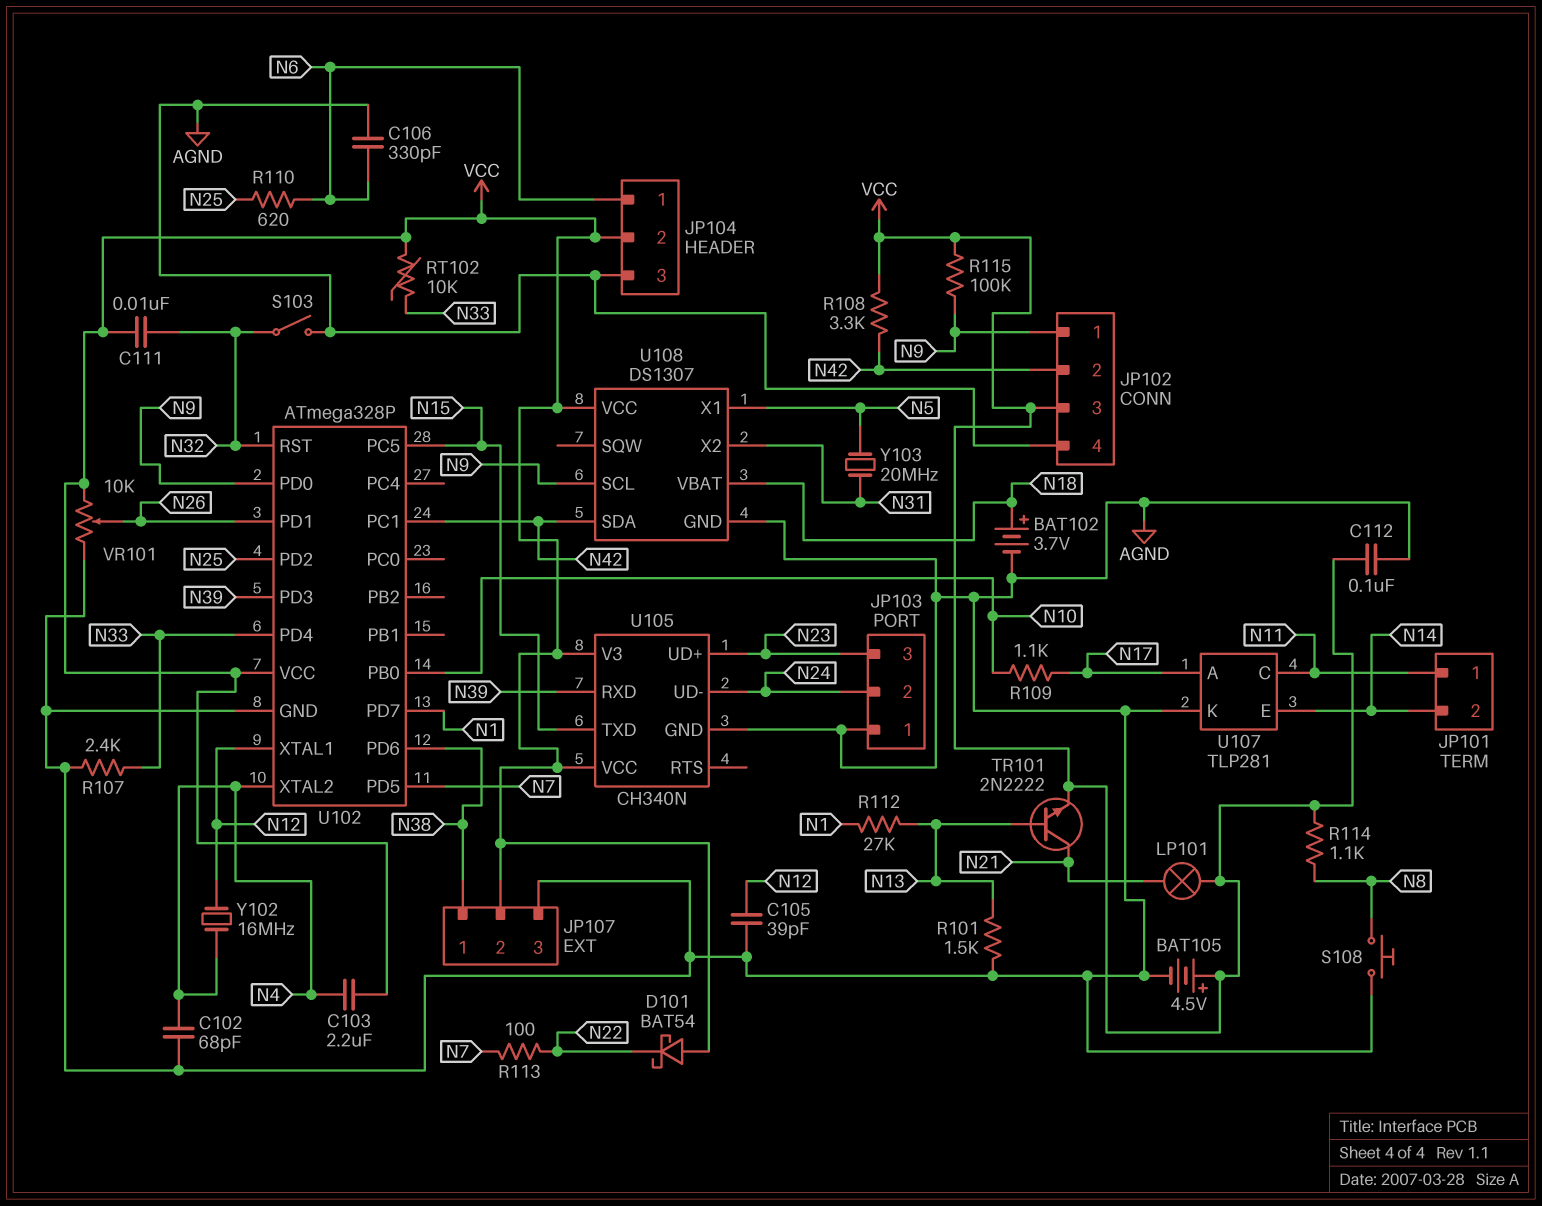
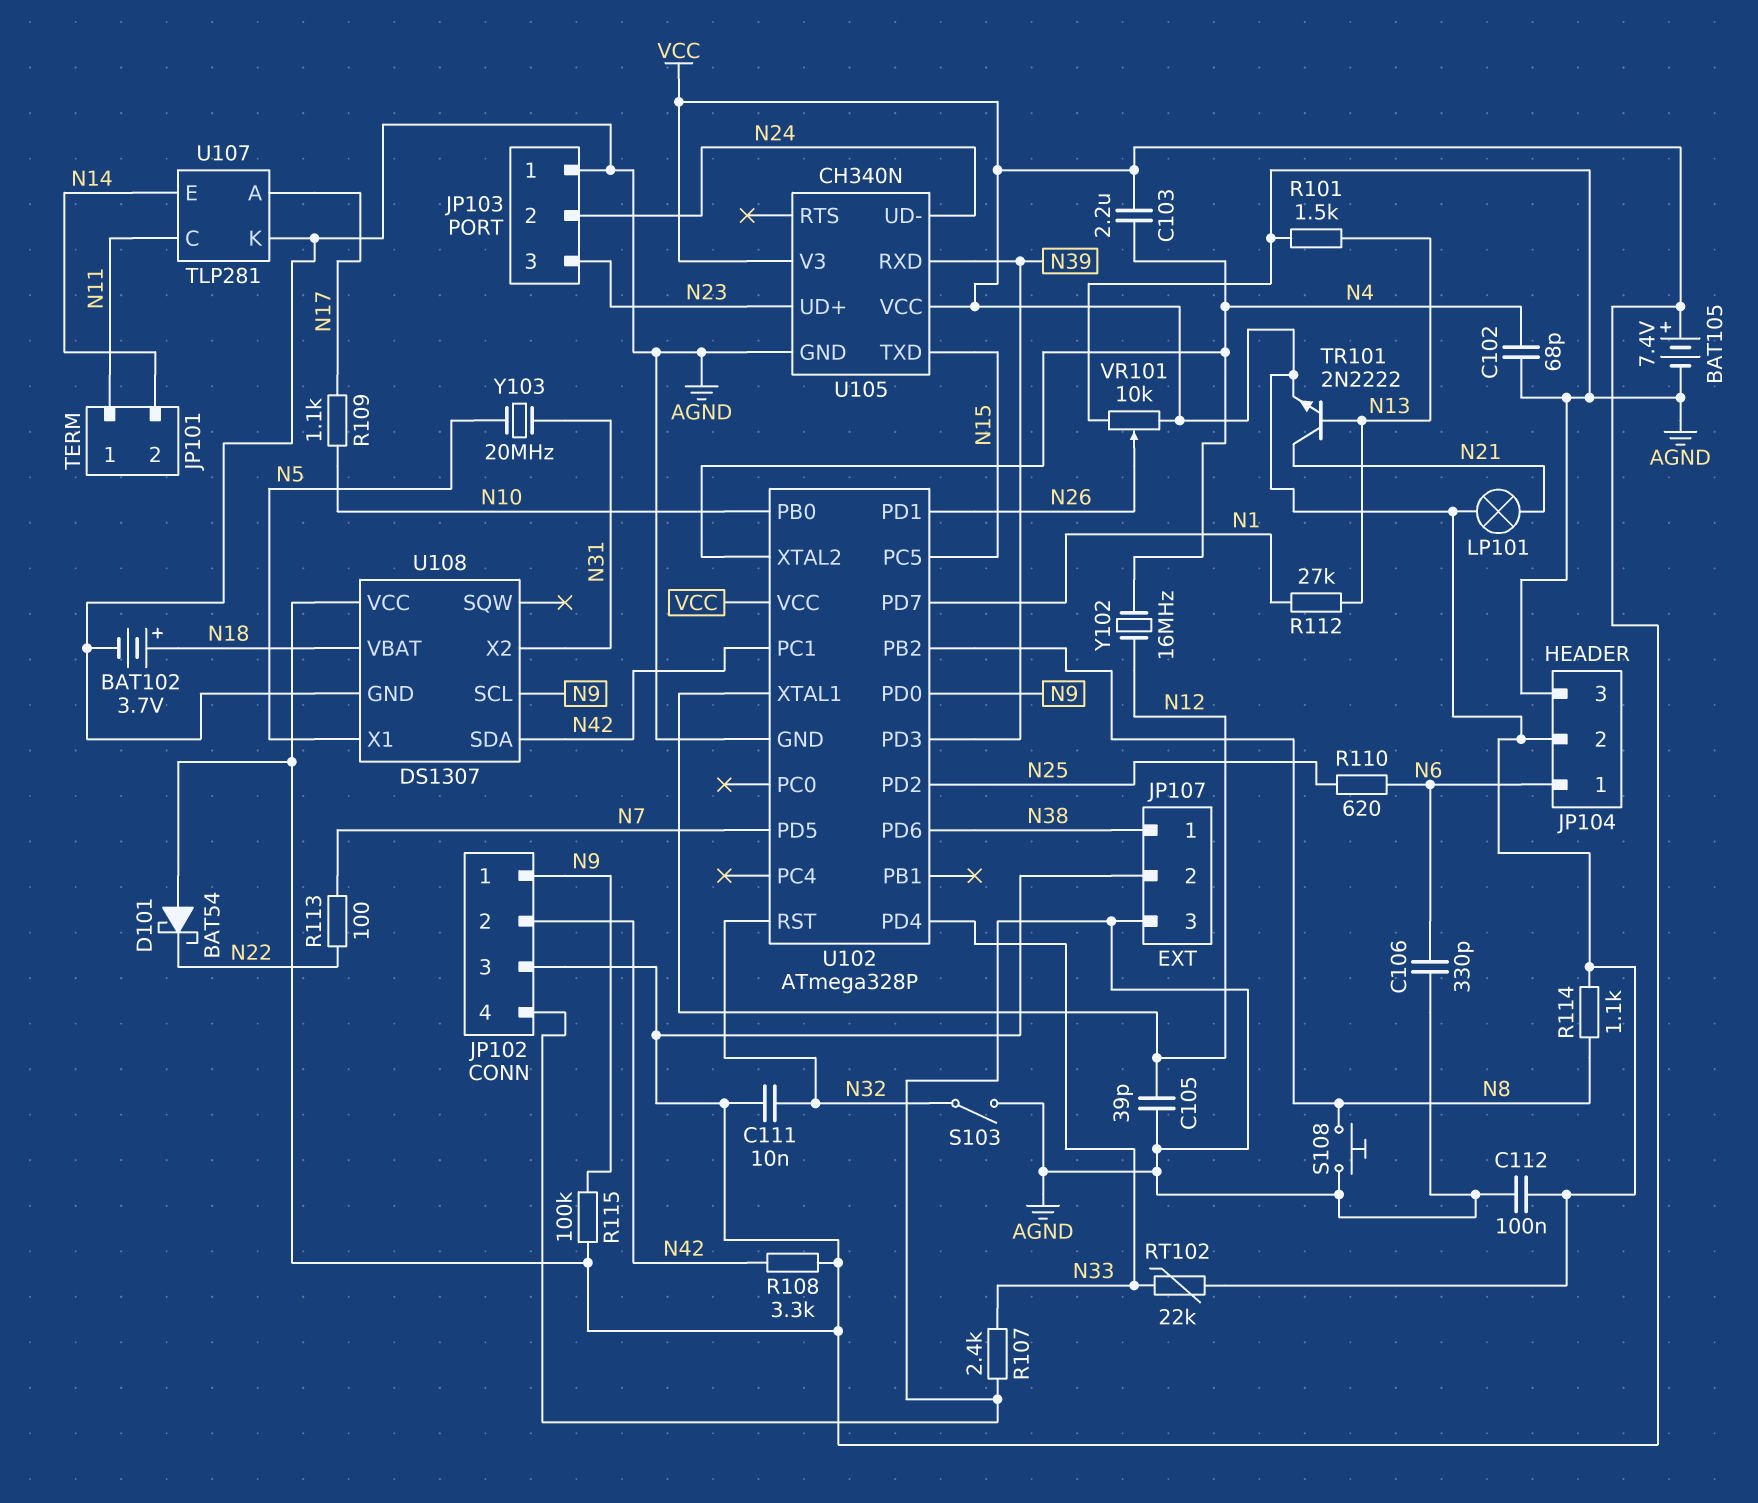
BAT105: 4.5V (plus VCC, minus AGND) -> 7.4V (plus VCC, minus AGND)
RT102: 10k (N33, VCC) -> 22k (N33, VCC)
U102 pin PB2: none -> N8

